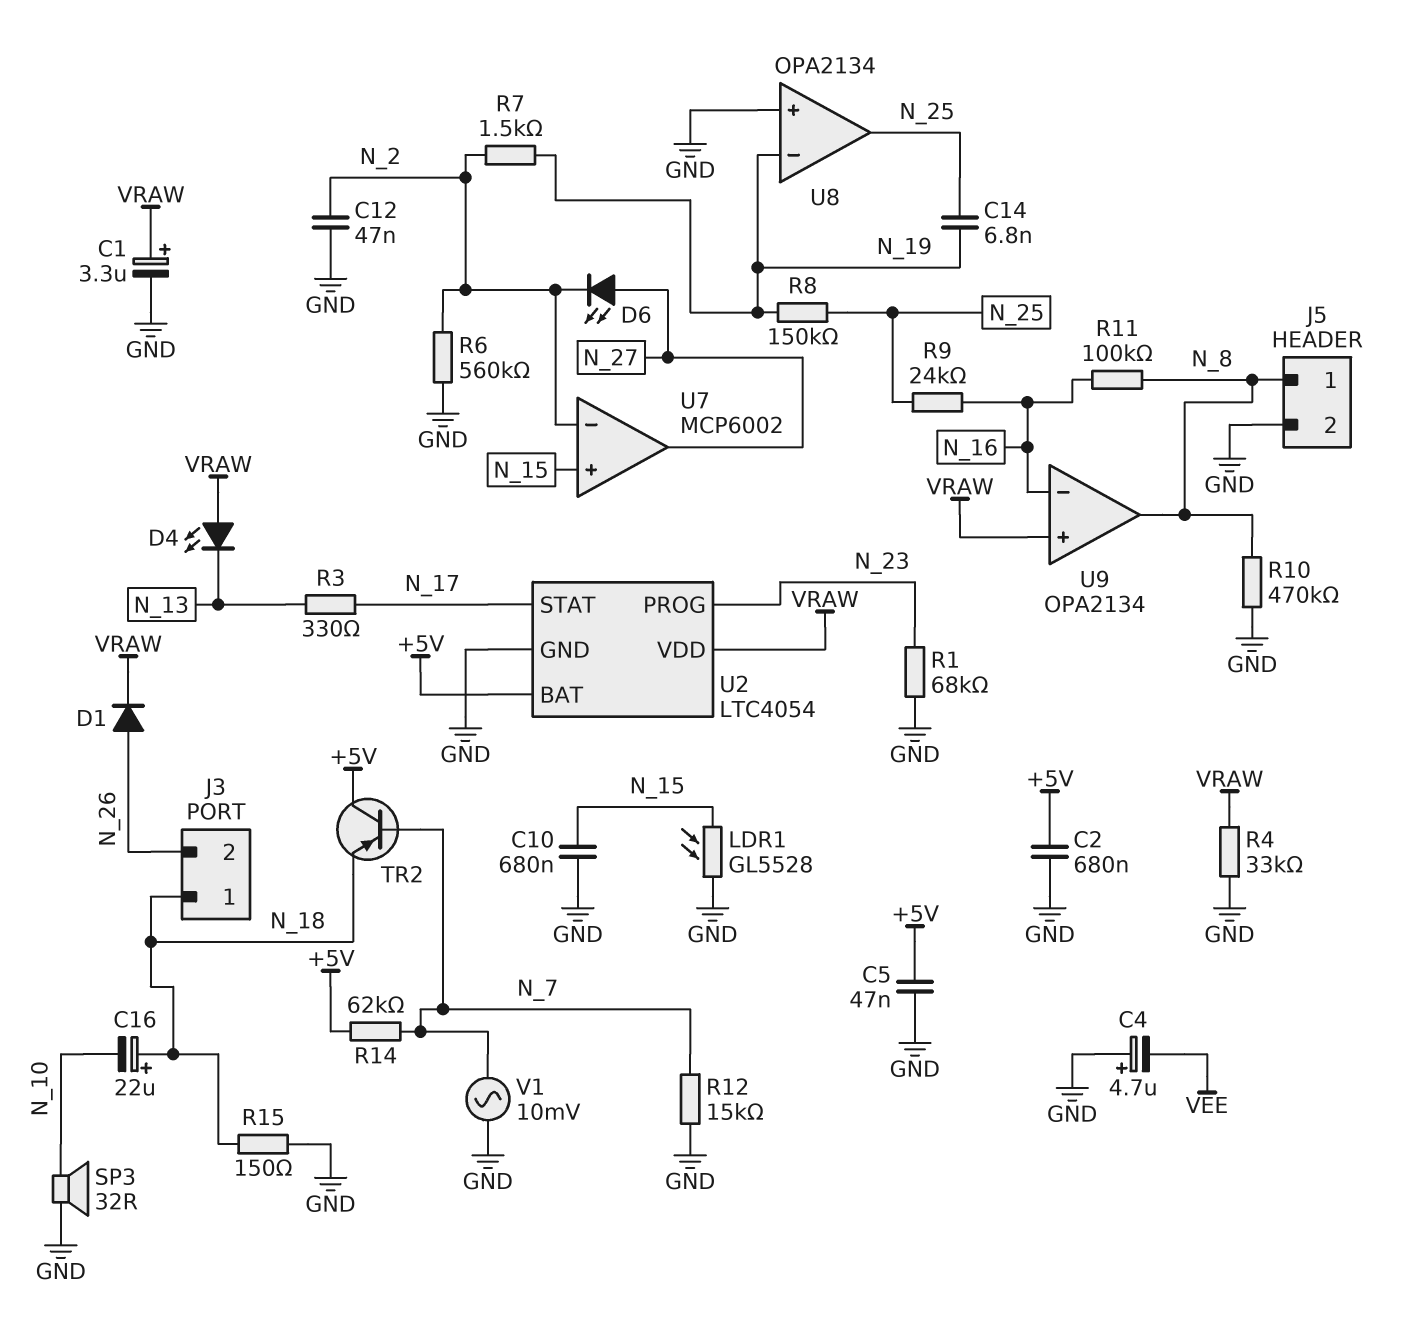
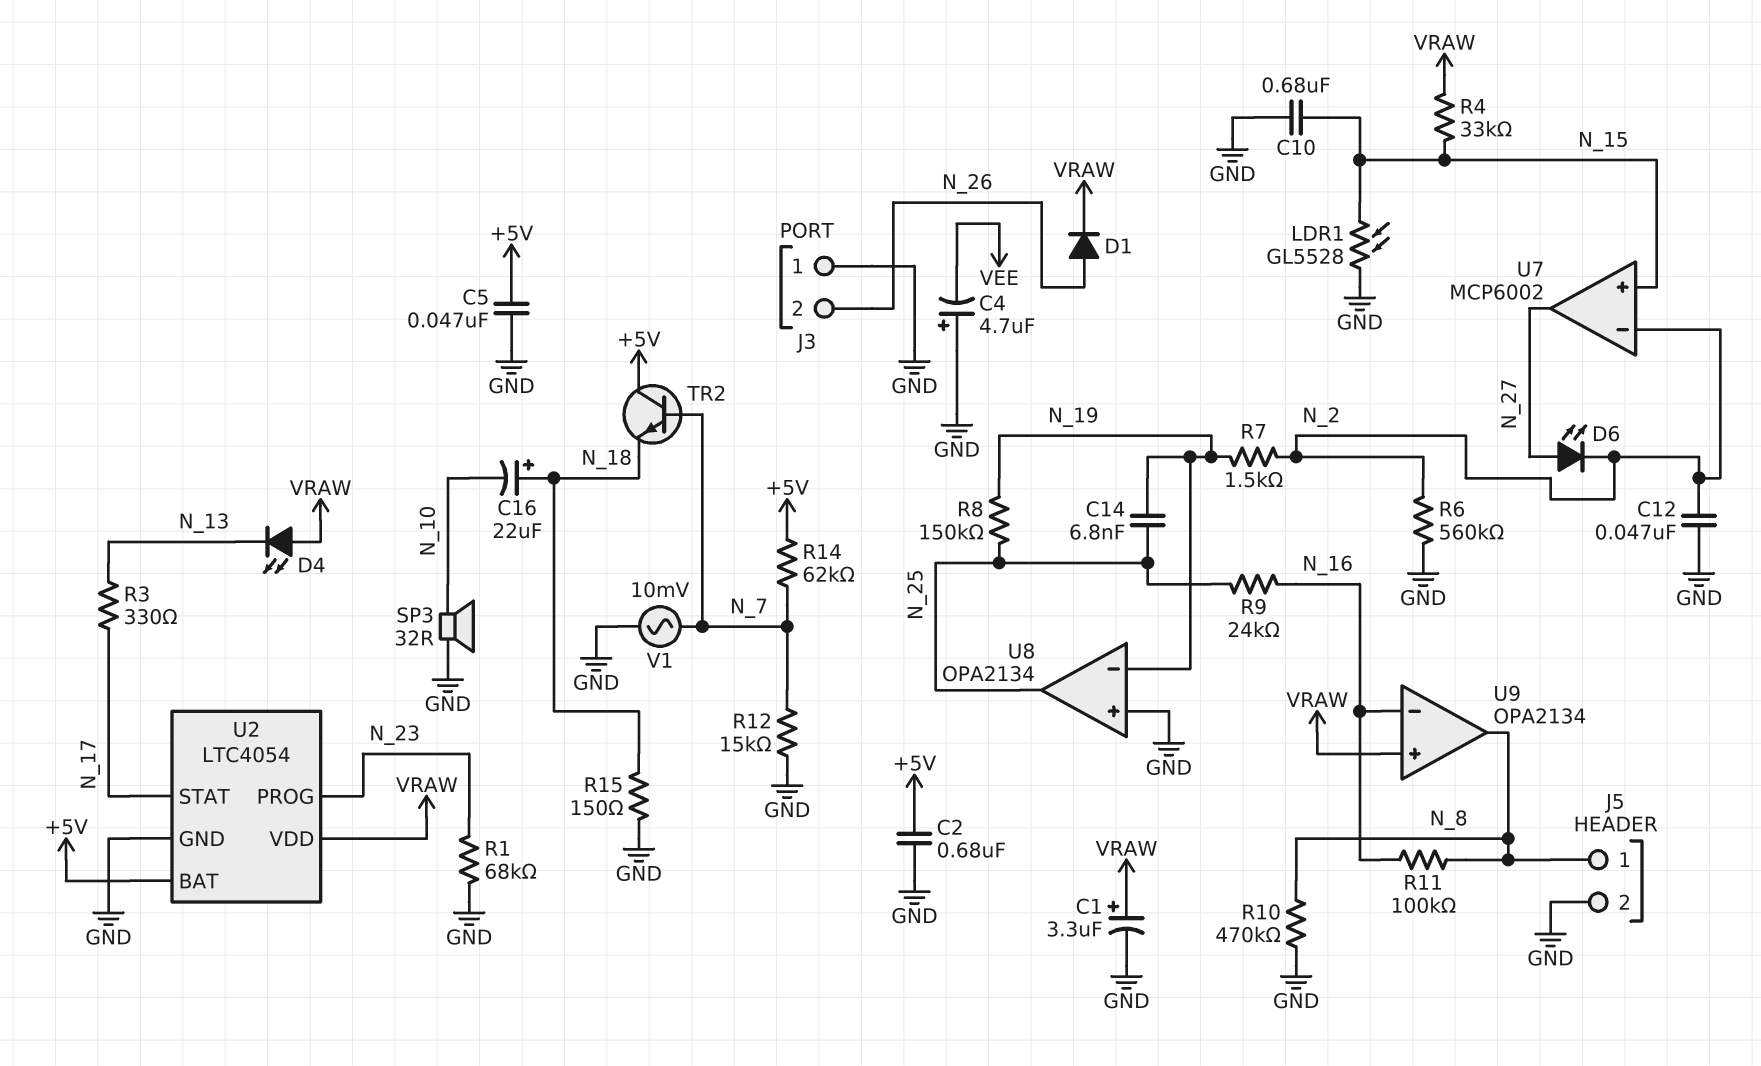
J3 pin 1: N_18 -> GND
R4: 33k (GND, VRAW) -> 33k (N_15, VRAW)
TR2: PNP (B N_7, C +5V, E N_18) -> NPN (B N_7, C +5V, E N_18)

